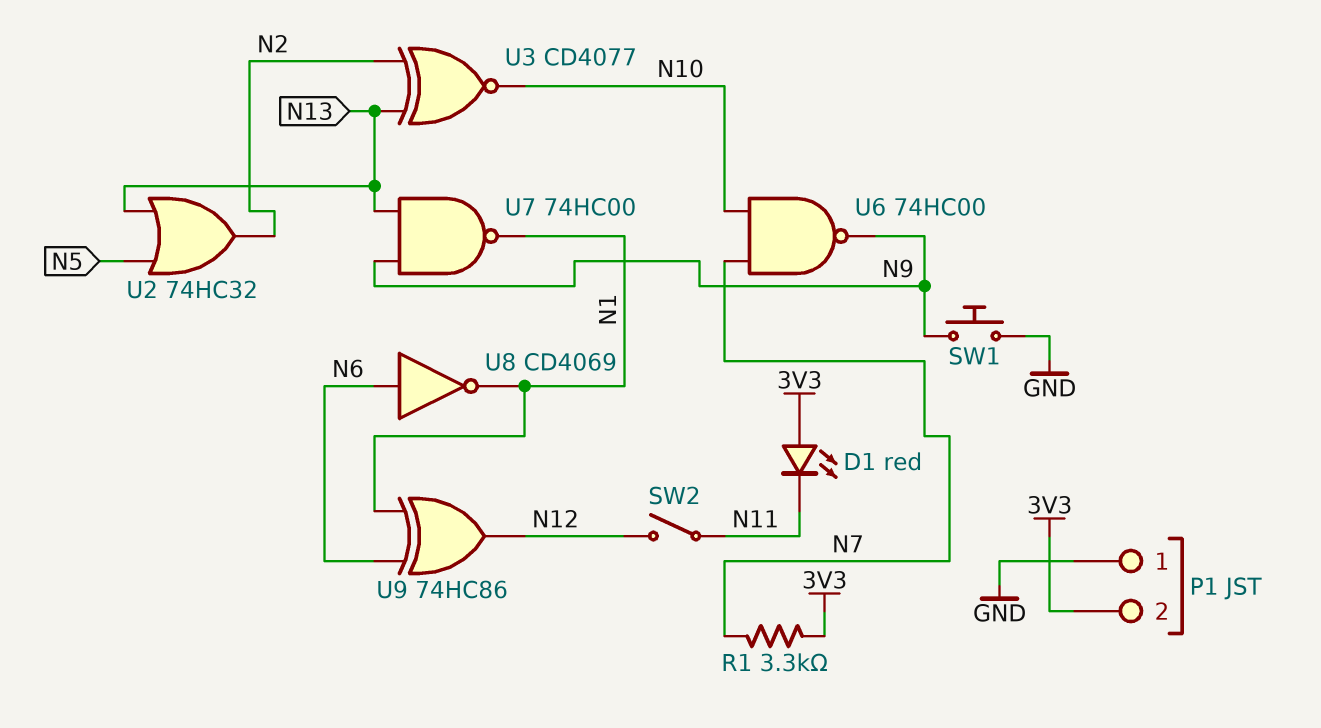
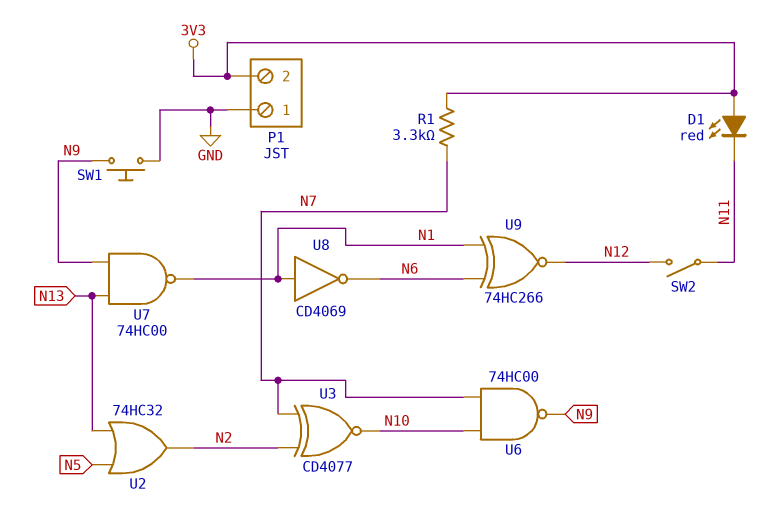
U3: XNOR CD4077 (in N2, in N13, out N10) -> XNOR CD4077 (in N2, in N7, out N10)
U8: NOT CD4069 (in N6, out N1) -> NOT CD4069 (in N1, out N6)
U9: XOR 74HC86 (in N1, in N6, out N12) -> XNOR 74HC266 (in N1, in N6, out N12)

